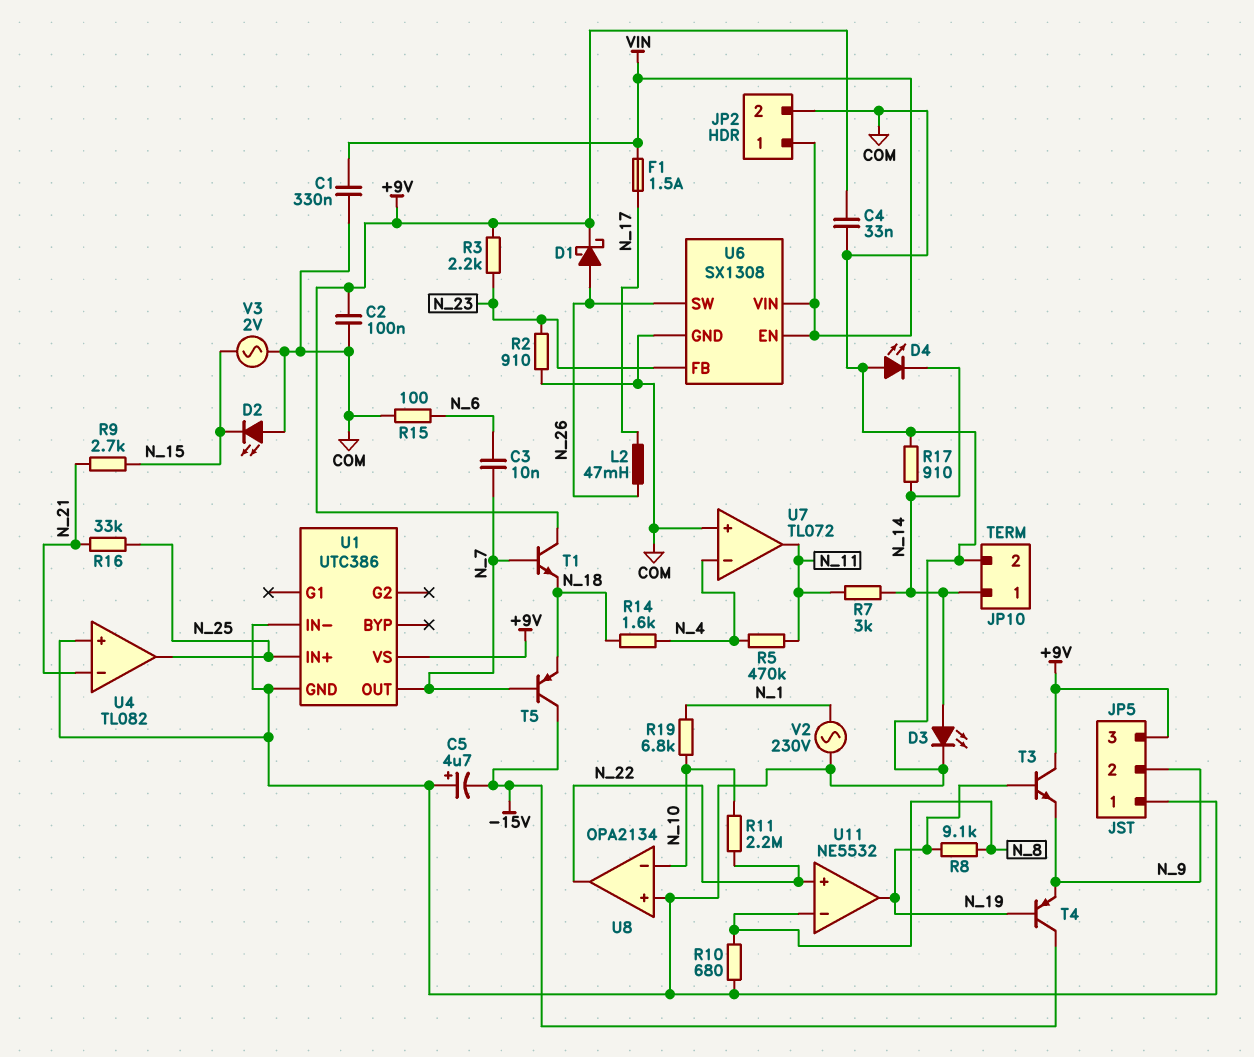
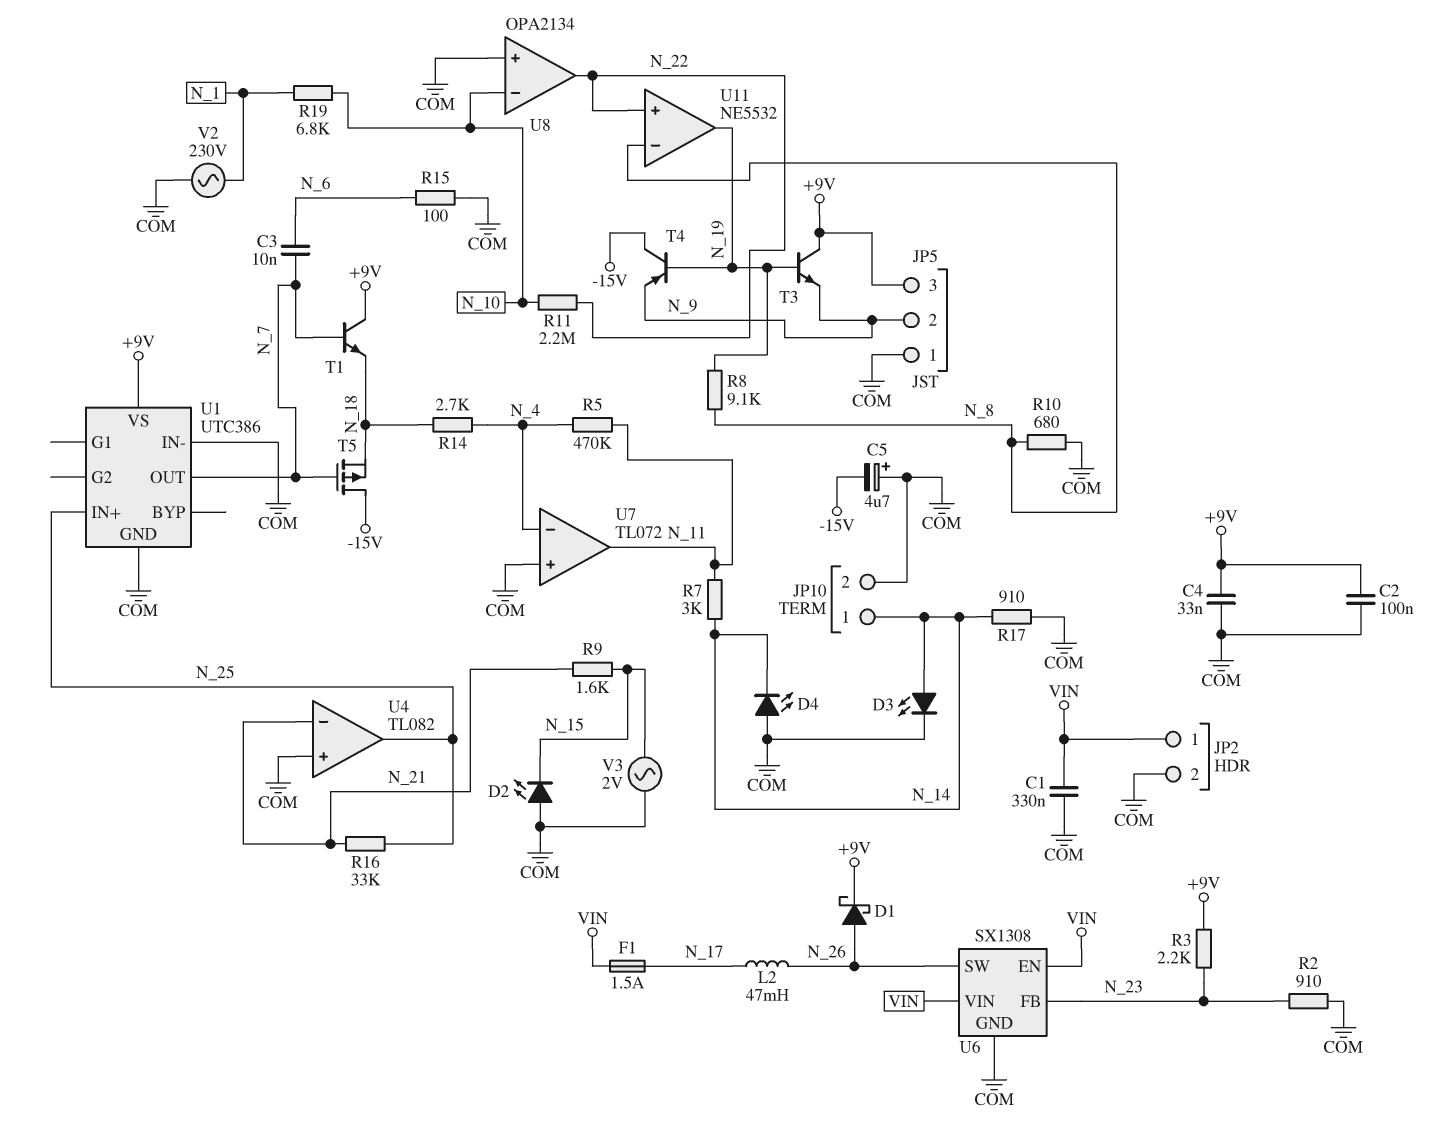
R9: 2.7k (N_15, N_21) -> 1.6k (N_15, N_21)
R14: 1.6k (N_4, N_18) -> 2.7k (N_4, N_18)
T5: PNP (B N_7, C -15V, E N_18) -> PMOS (G N_7, D -15V, S N_18)

